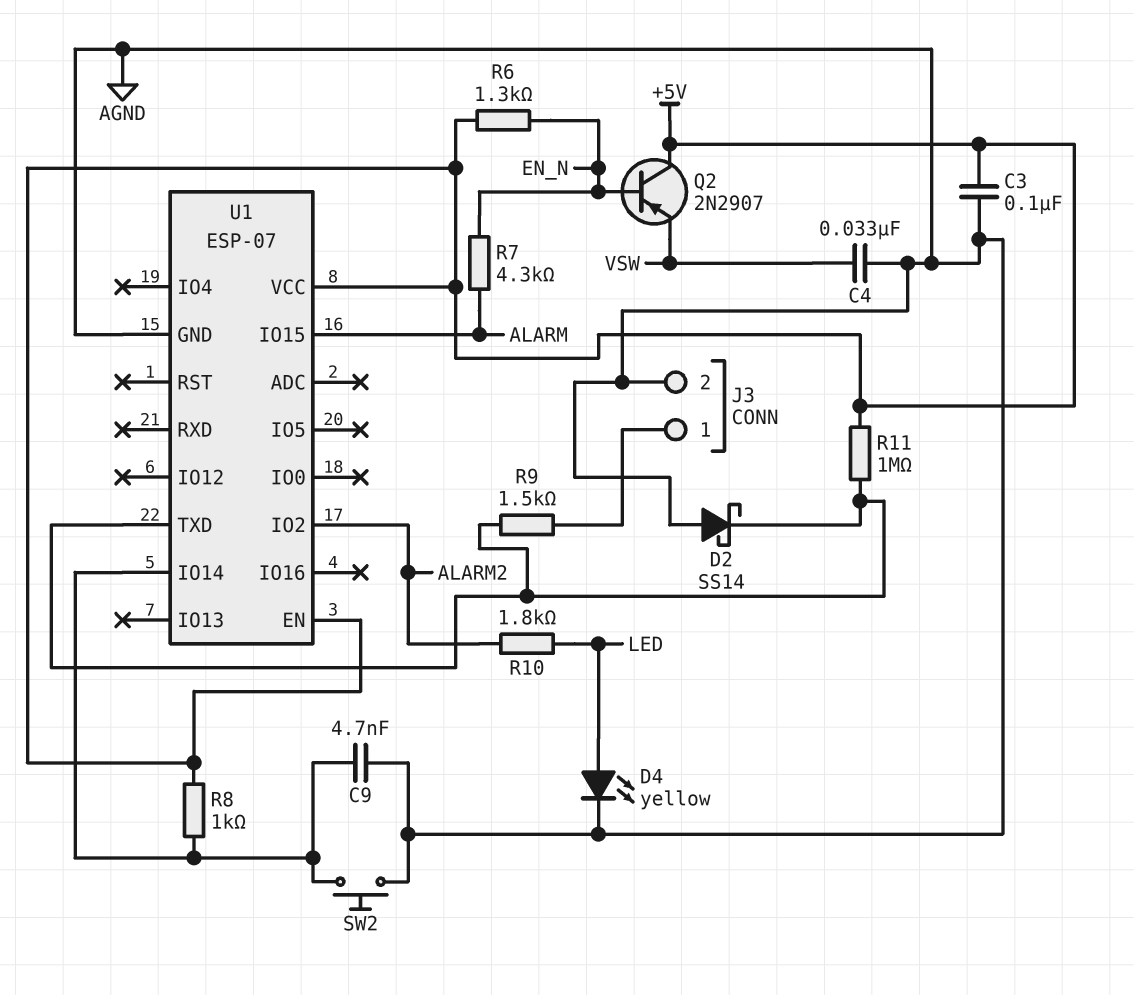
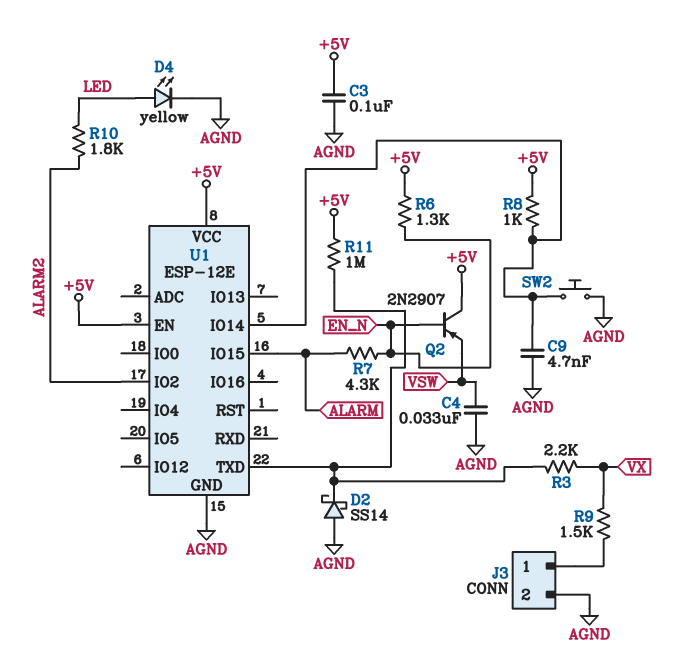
R3: none -> 2.2k (U1/TXD, VX)
R9: 1.5k (J3/1, U1/TXD) -> 1.5k (J3/1, VX)
U1: ESP-07 -> ESP-12E

